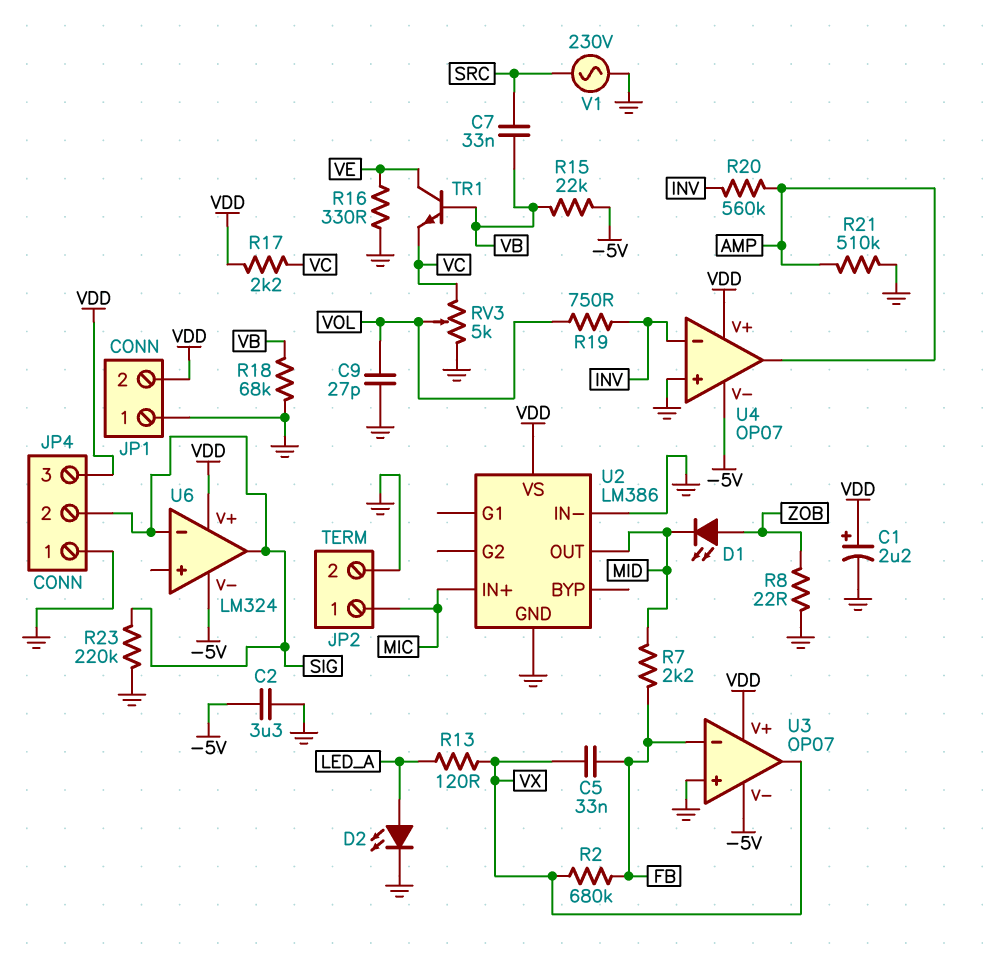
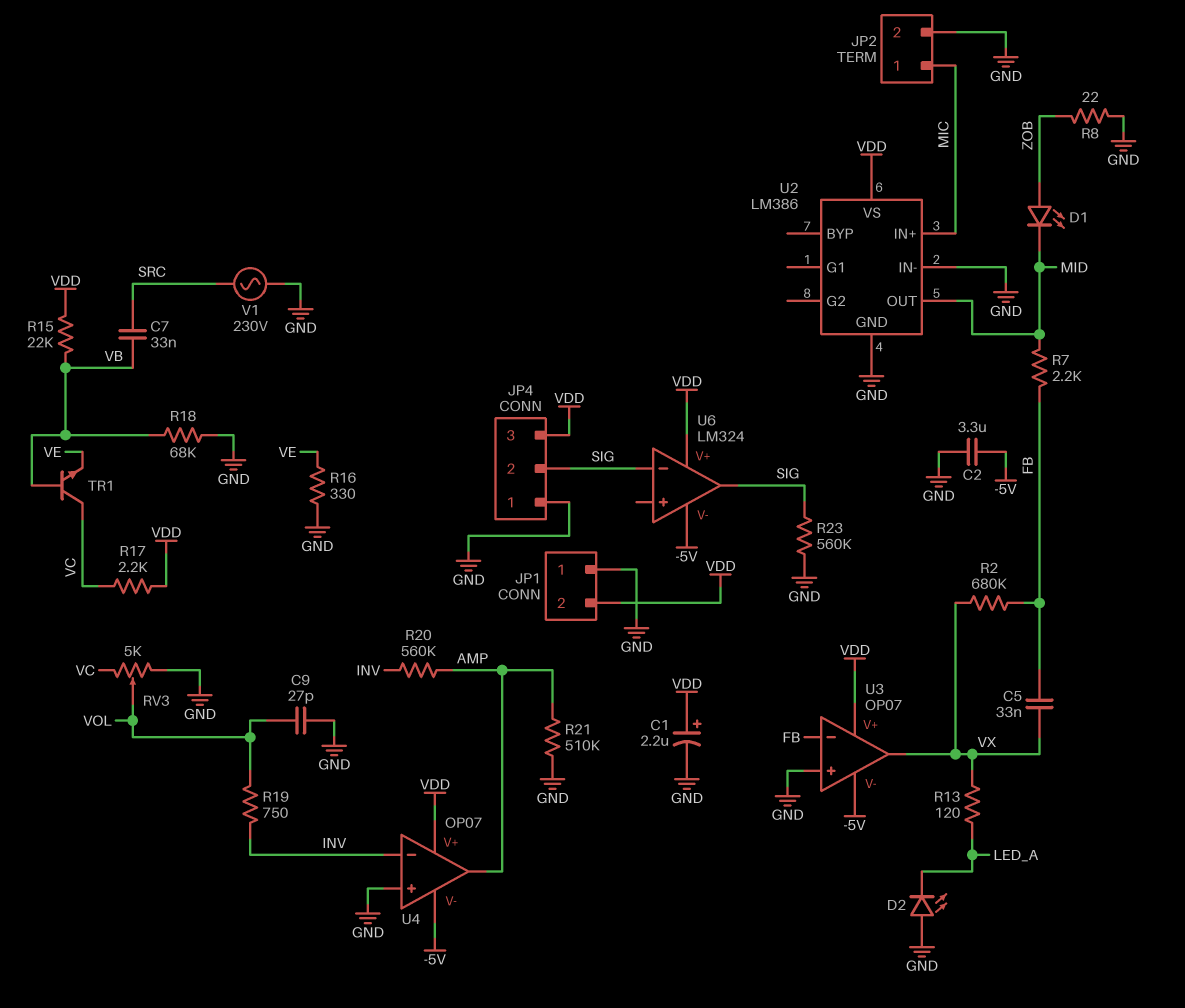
D2: LED (A LED_A, K GND) -> LED (A GND, K LED_A)
R15: 22k (-5V, VB) -> 22k (VB, VDD)
R23: 220k (GND, SIG) -> 560k (GND, SIG)
TR1: NPN (B VB, C VE, E VC) -> NPN (B VB, C VC, E VE)

